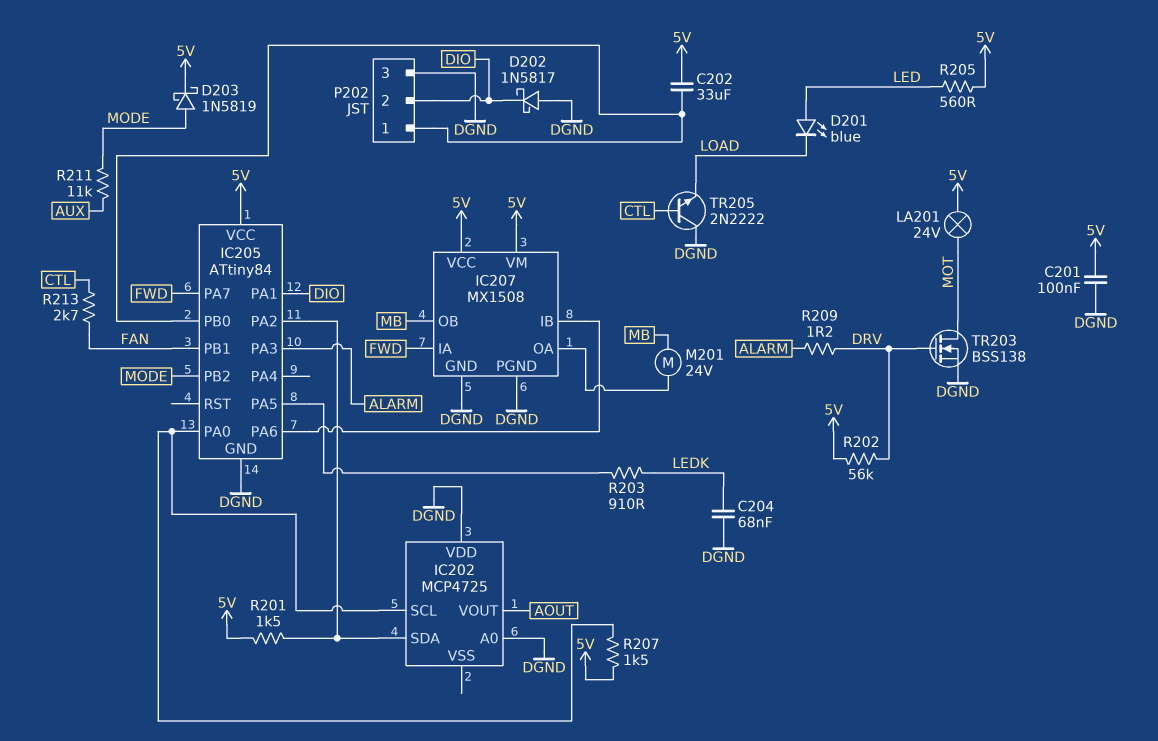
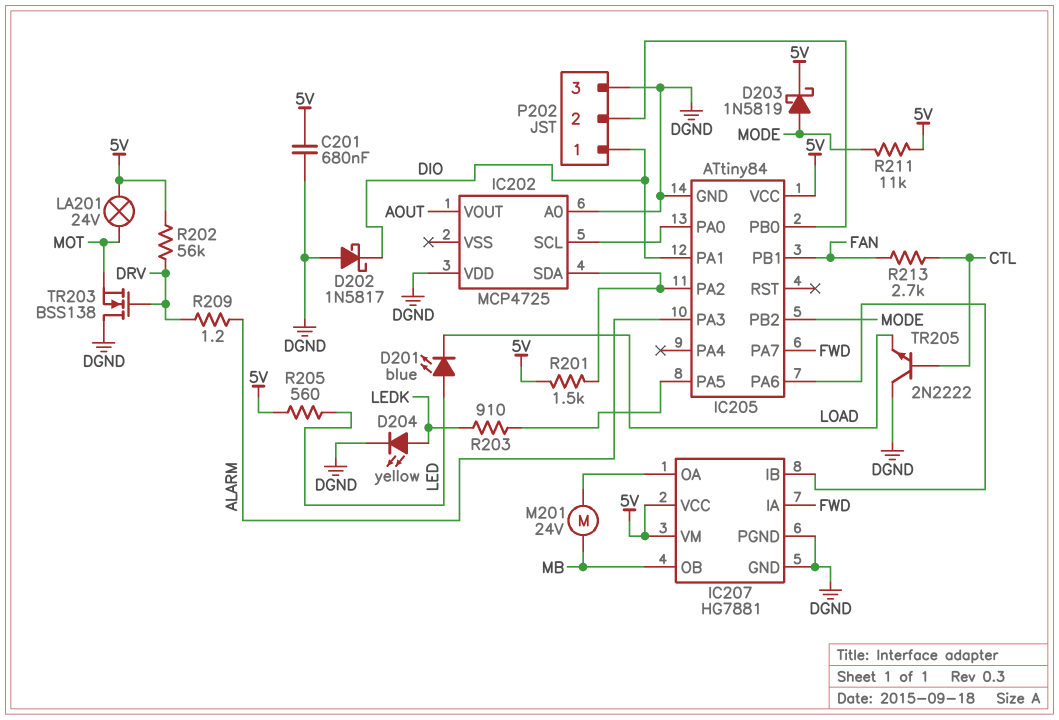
C201: 100nF (5V, DGND) -> 680nF (5V, DGND)
C202: 33uF (5V, IC205/PB0) -> none
C204: 68nF (DGND, LEDK) -> none
D204: none -> LED yellow (A LEDK, K DGND)
IC207: MX1508 -> HG7881
P202 pin 1: IC205/PB0 -> DIO
P202 pin 2: DIO -> IC205/PB0
R207: 1.5k (5V, IC202/SCL) -> none
R211: 11k (AUX, MODE) -> 11k (5V, MODE)
TR203: NMOS BSS138 (G DRV, D MOT, S DGND) -> NMOS BSS138 (G DRV, D DGND, S MOT)

